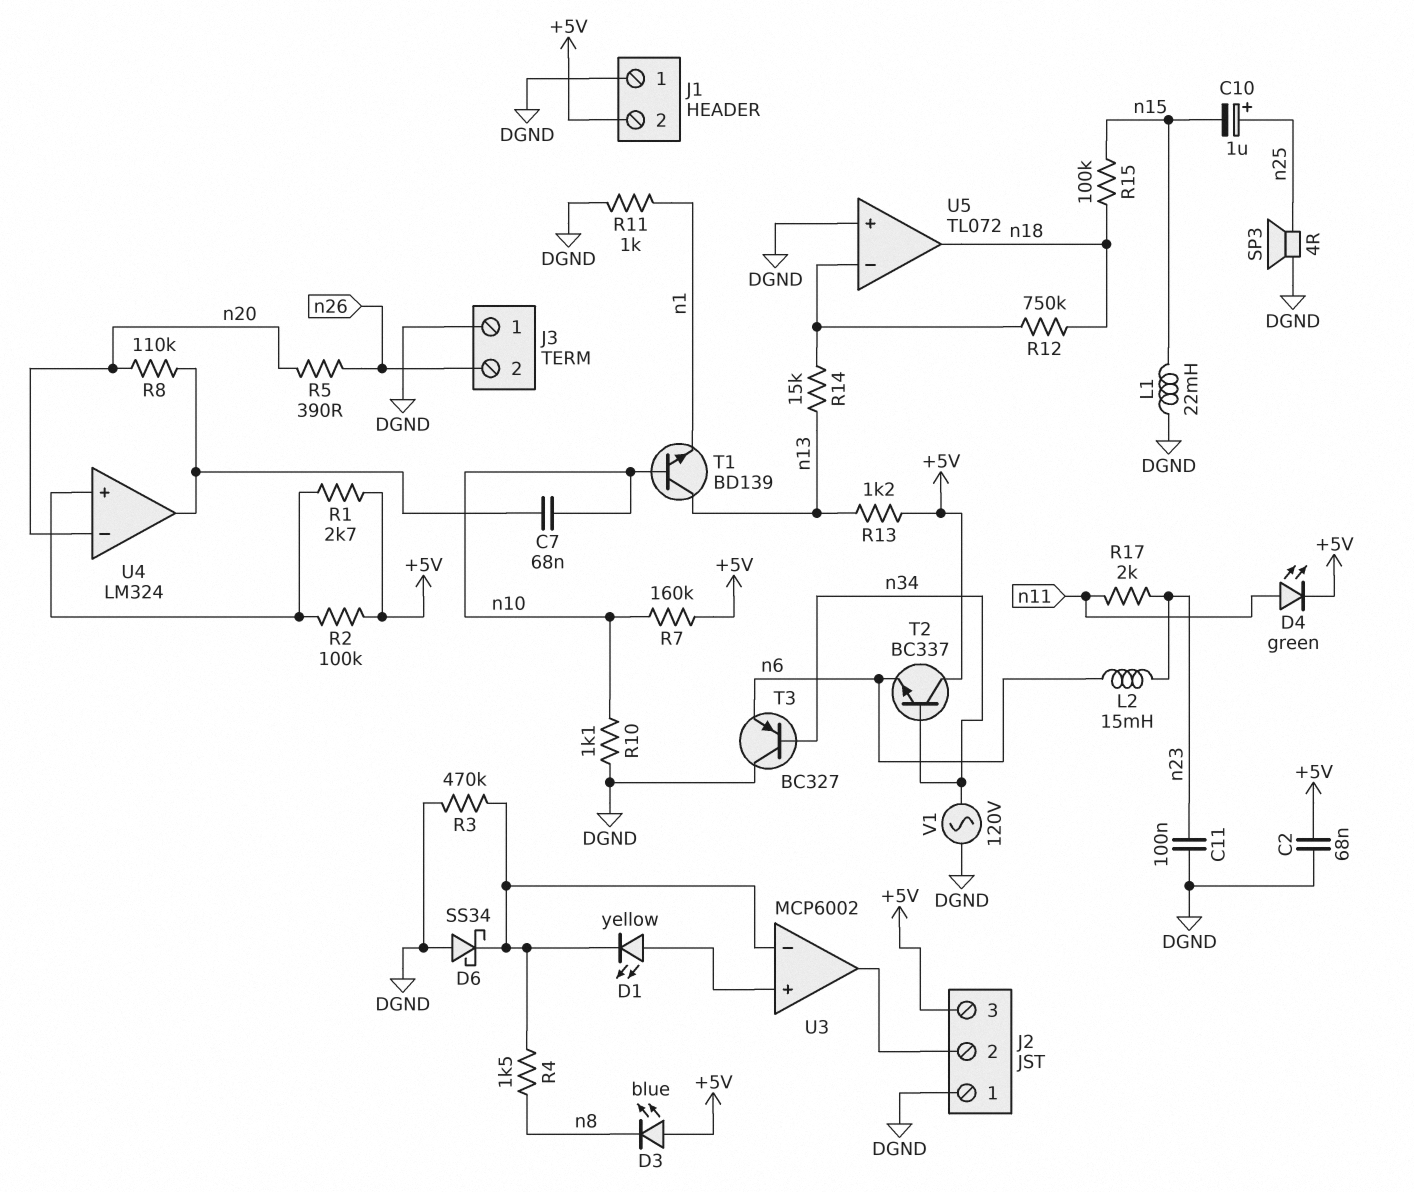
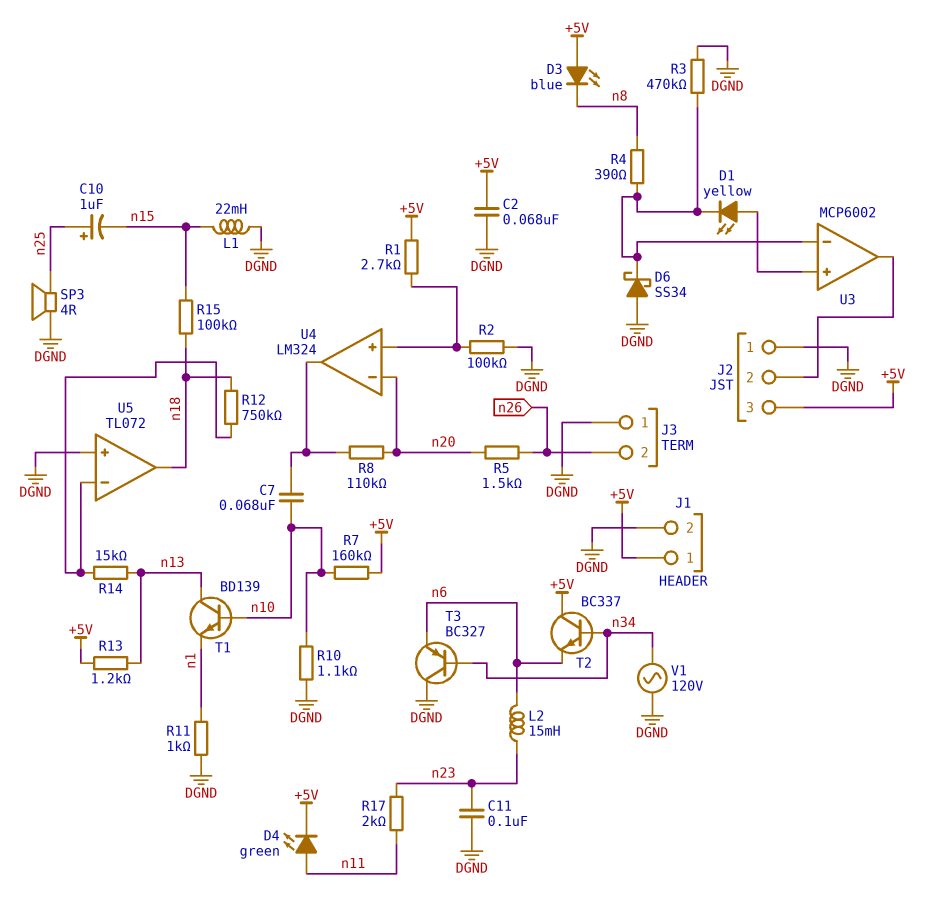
J1 pin 1: DGND -> +5V
J1 pin 2: +5V -> DGND
R2: 100k (+5V, U4/in+) -> 100k (DGND, U4/in+)
R4: 1.5k (U3/in-, n8) -> 390 (U3/in-, n8)
R5: 390 (n20, n26) -> 1.5k (n20, n26)

